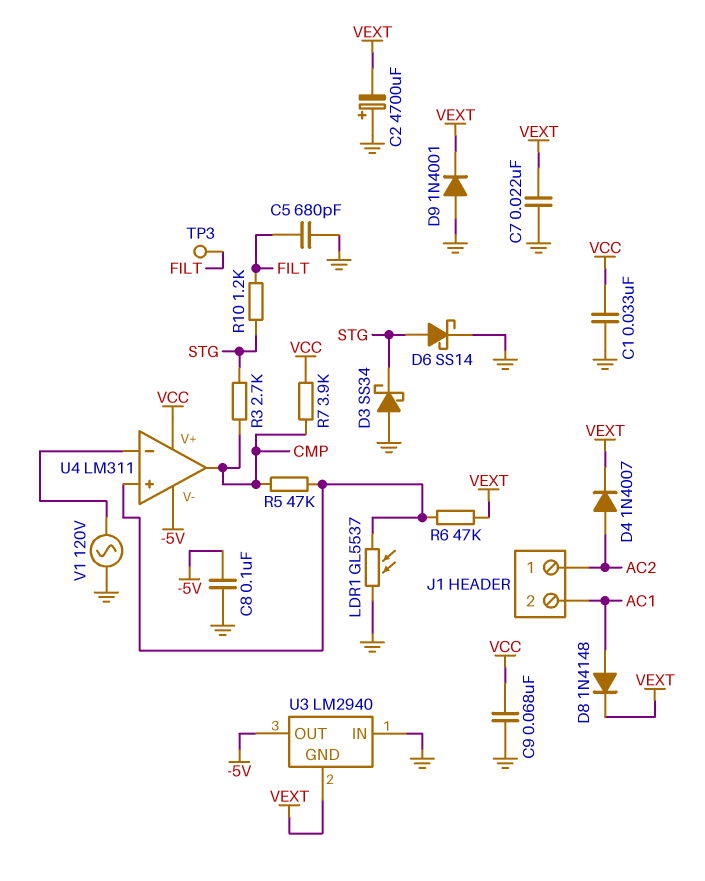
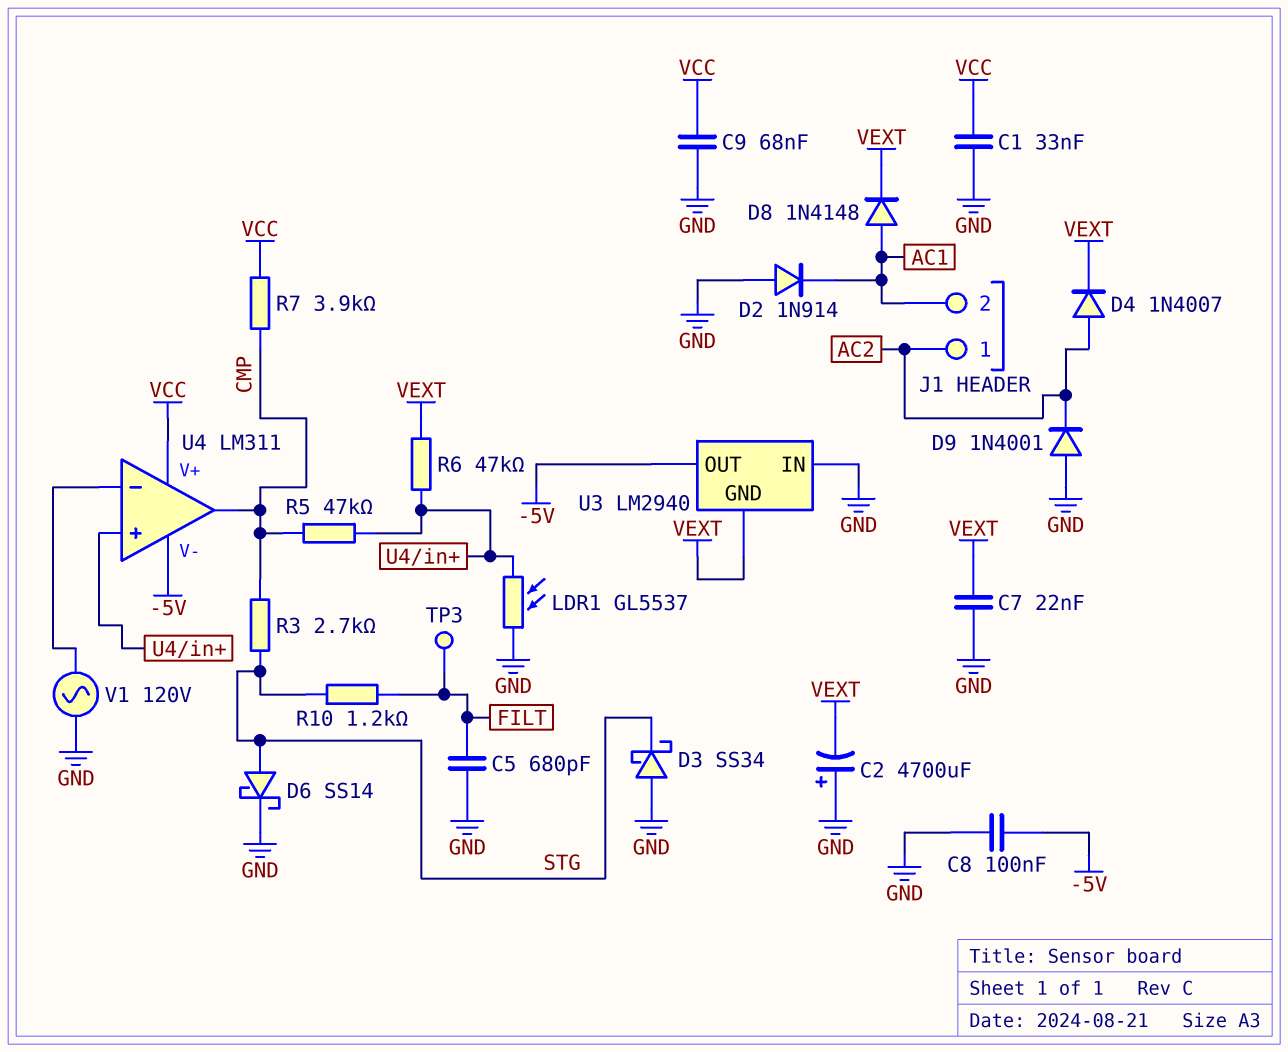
D2: none -> diode 1N914 (A GND, K AC1)
D9: diode 1N4001 (A GND, K VEXT) -> diode 1N4001 (A GND, K AC2)

